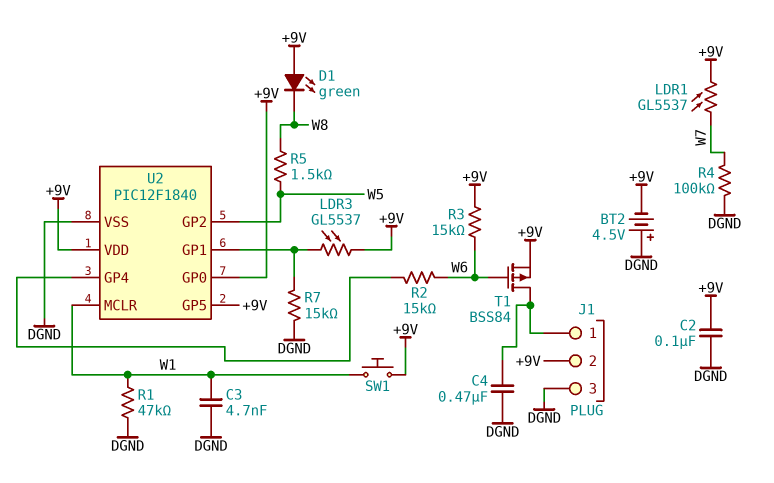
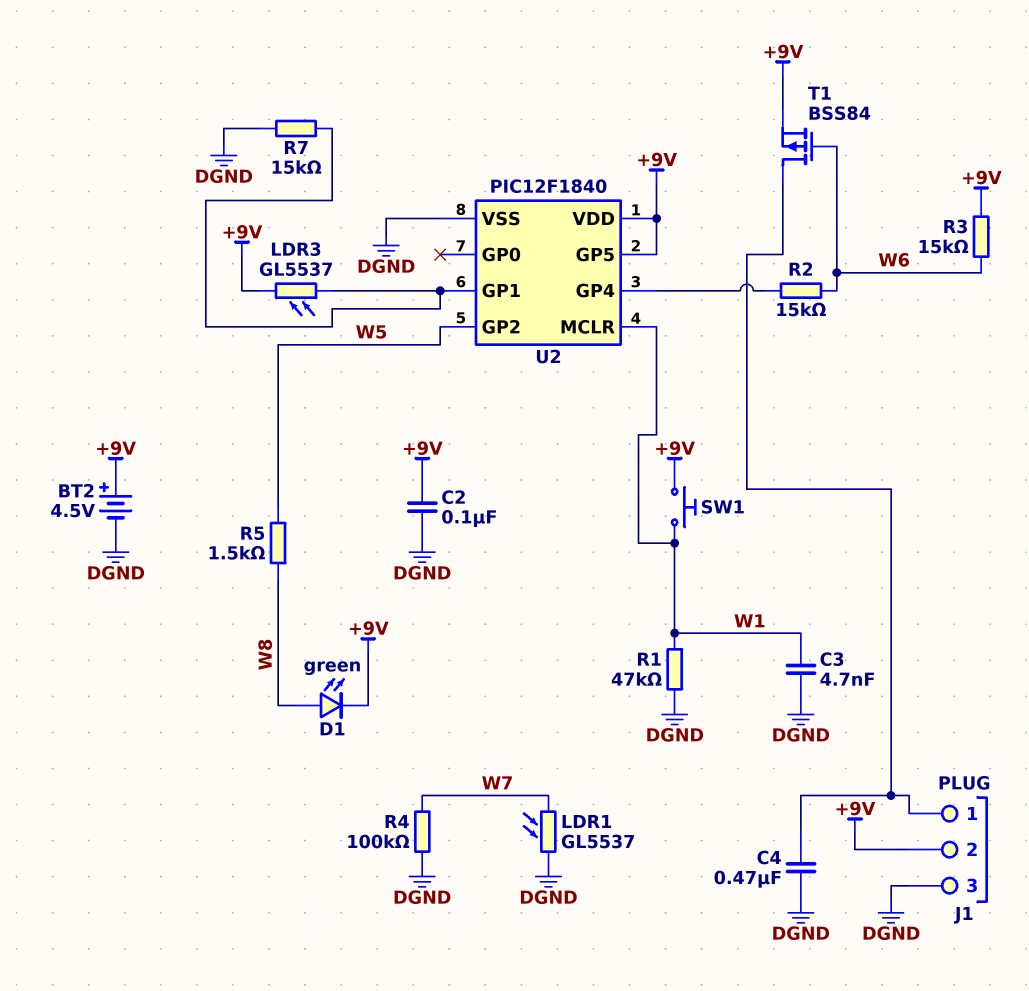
BT2: 4.5V (plus DGND, minus +9V) -> 4.5V (plus +9V, minus DGND)
D1: LED green (A +9V, K W8) -> LED green (A W8, K +9V)
LDR1: GL5537 (+9V, W7) -> GL5537 (DGND, W7)
U2 pin GP0: +9V -> none

